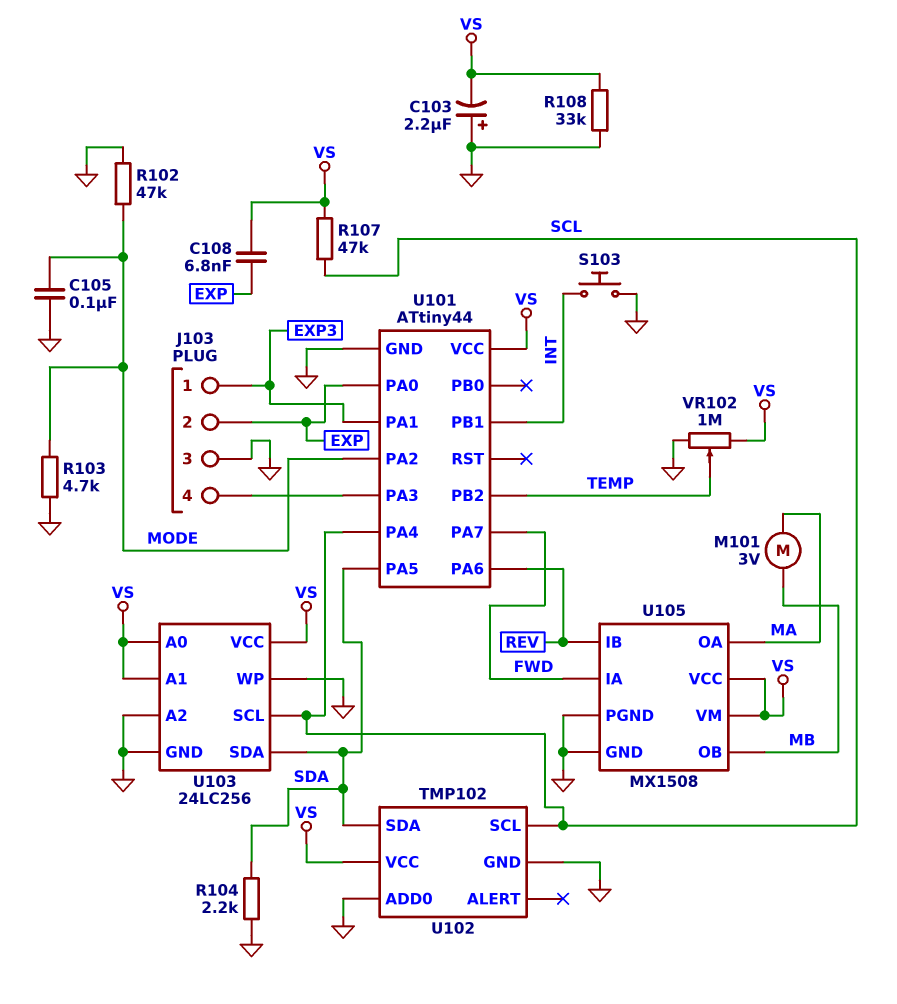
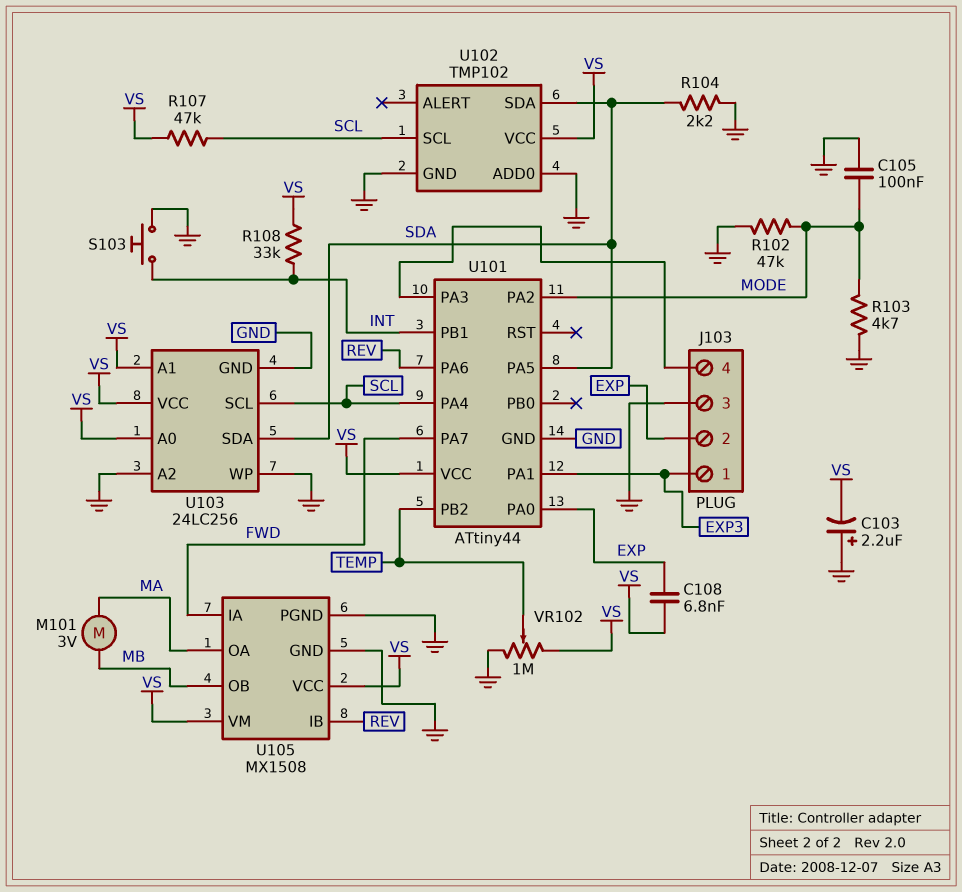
R108: 33k (GND, VS) -> 33k (INT, VS)

